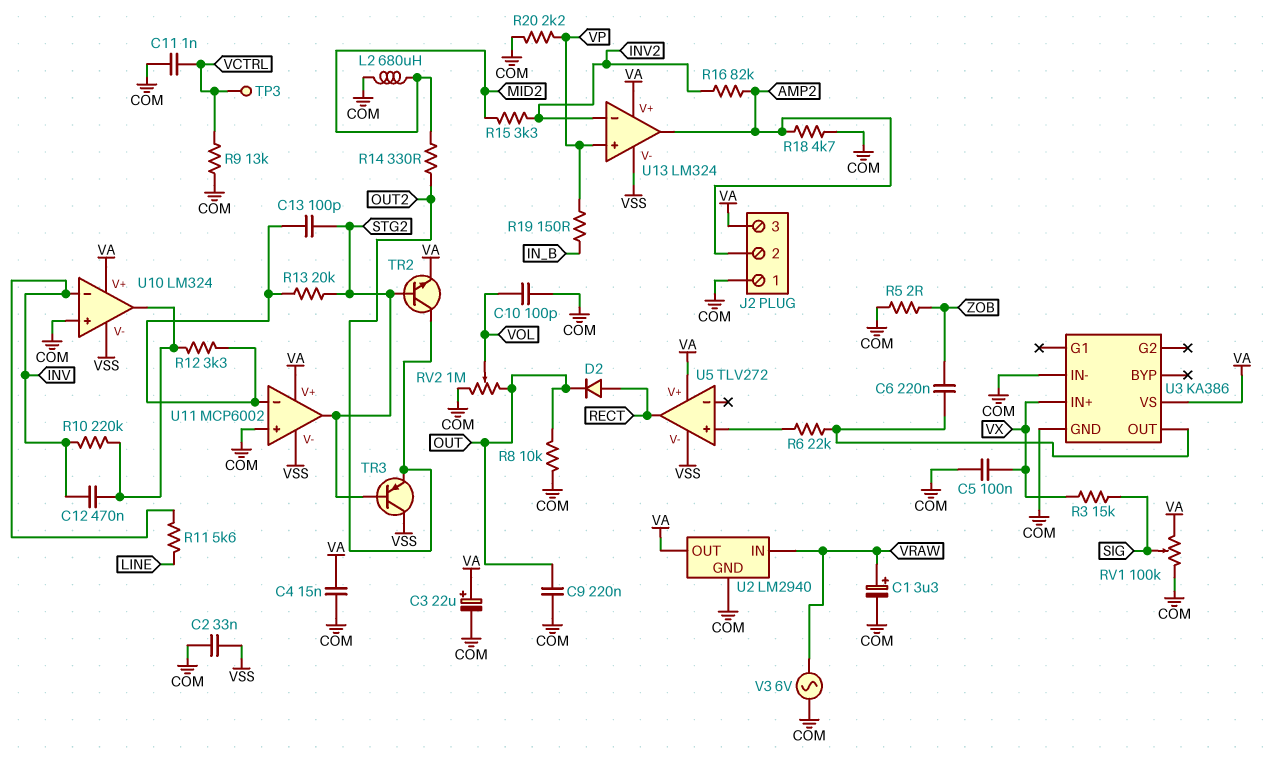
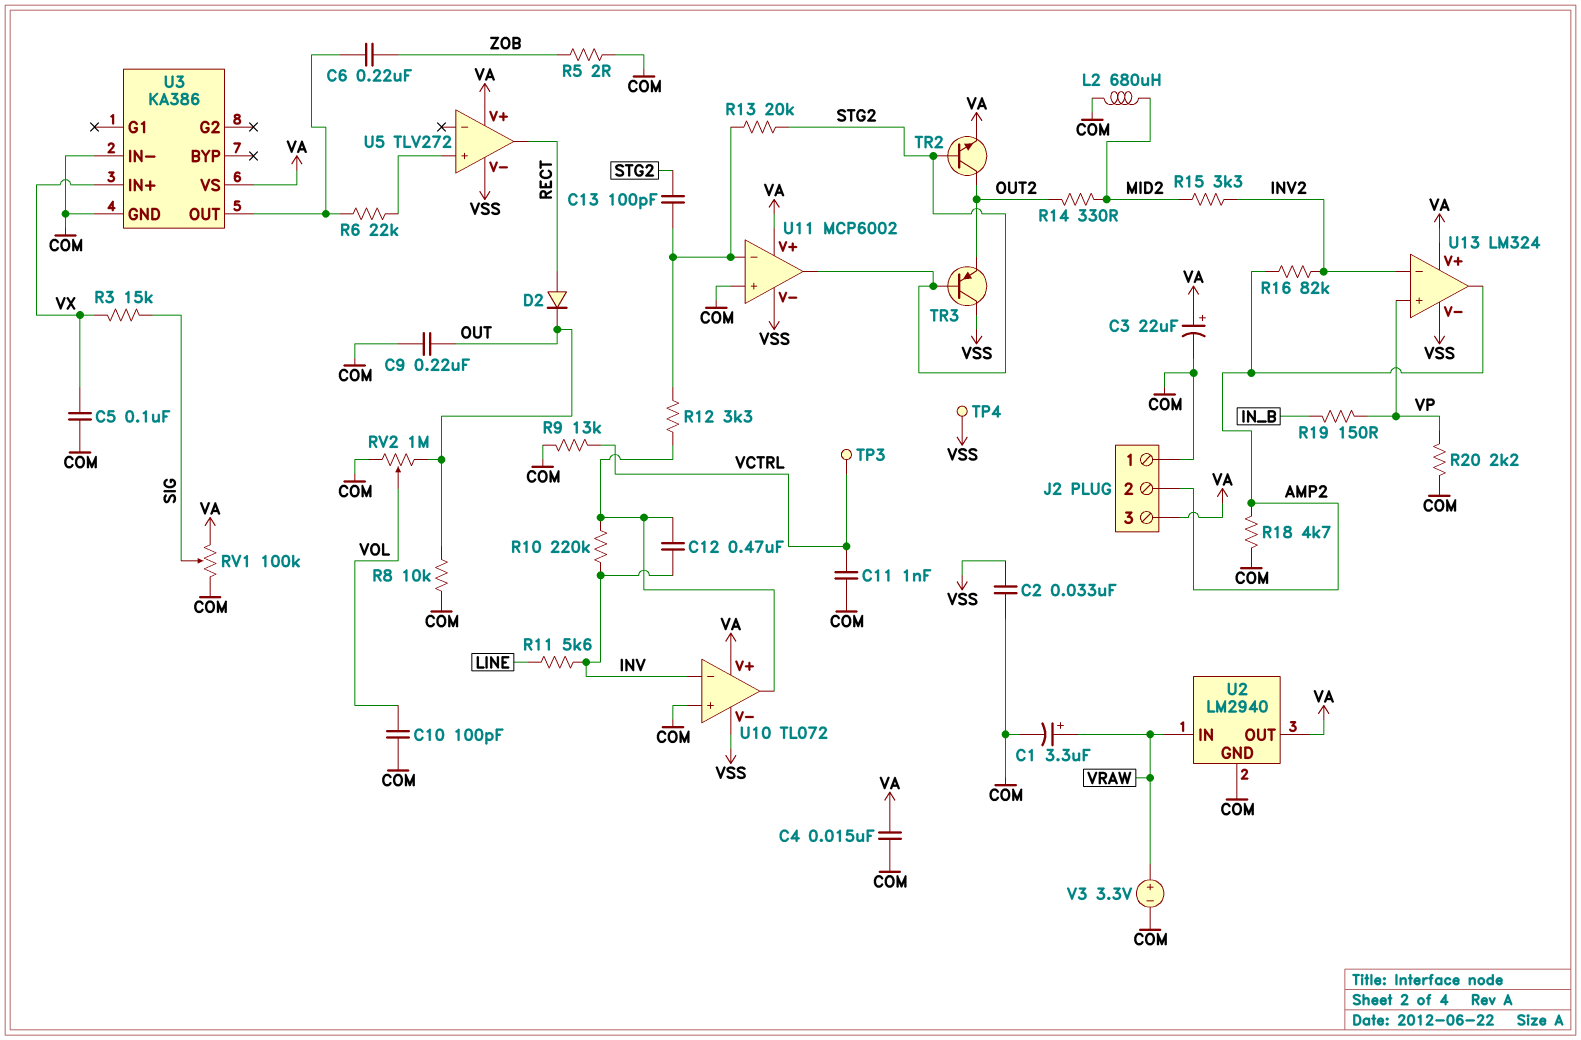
TP4: none -> test point (VSS)
U10: LM324 -> TL072
V3: AC 6V (COM, VRAW) -> 3.3V (plus VRAW, minus COM)

